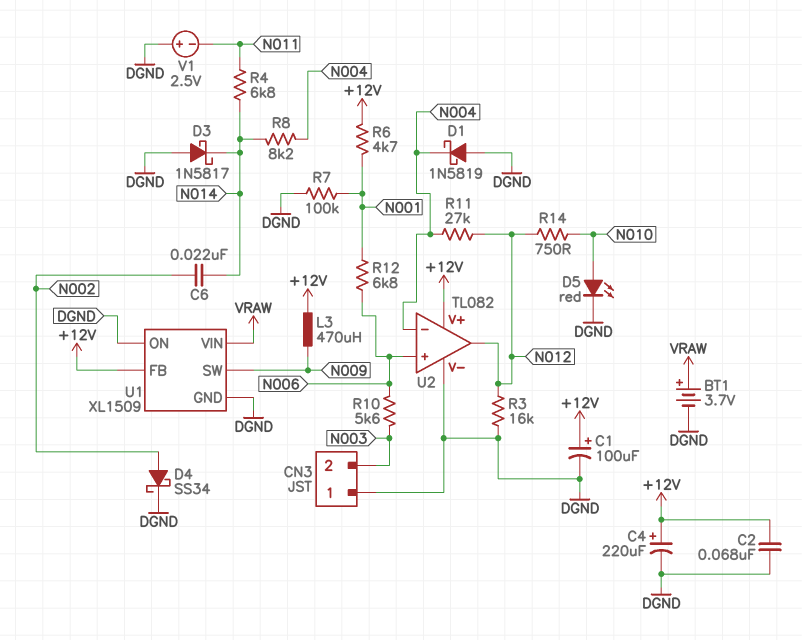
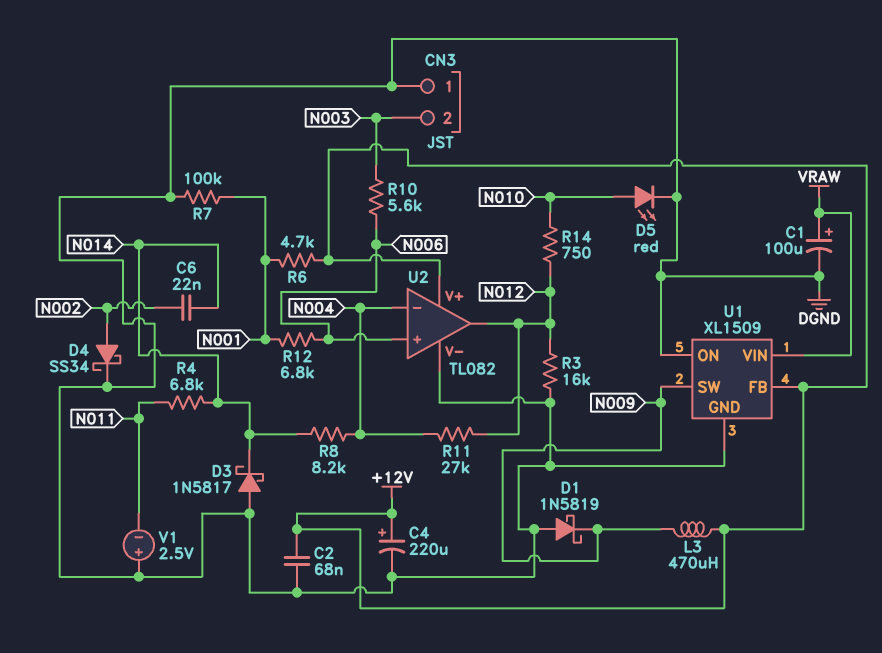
BT1: 3.7V (plus VRAW, minus DGND) -> none
C1: 100uF (plus +12V, minus DGND) -> 100uF (plus VRAW, minus DGND)
D1: schottky 1N5819 (A DGND, K N004) -> schottky 1N5819 (A DGND, K N009)

